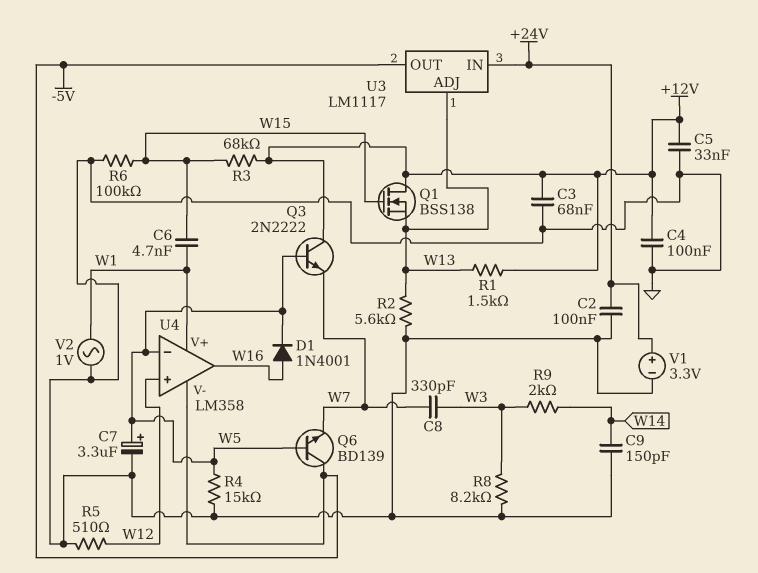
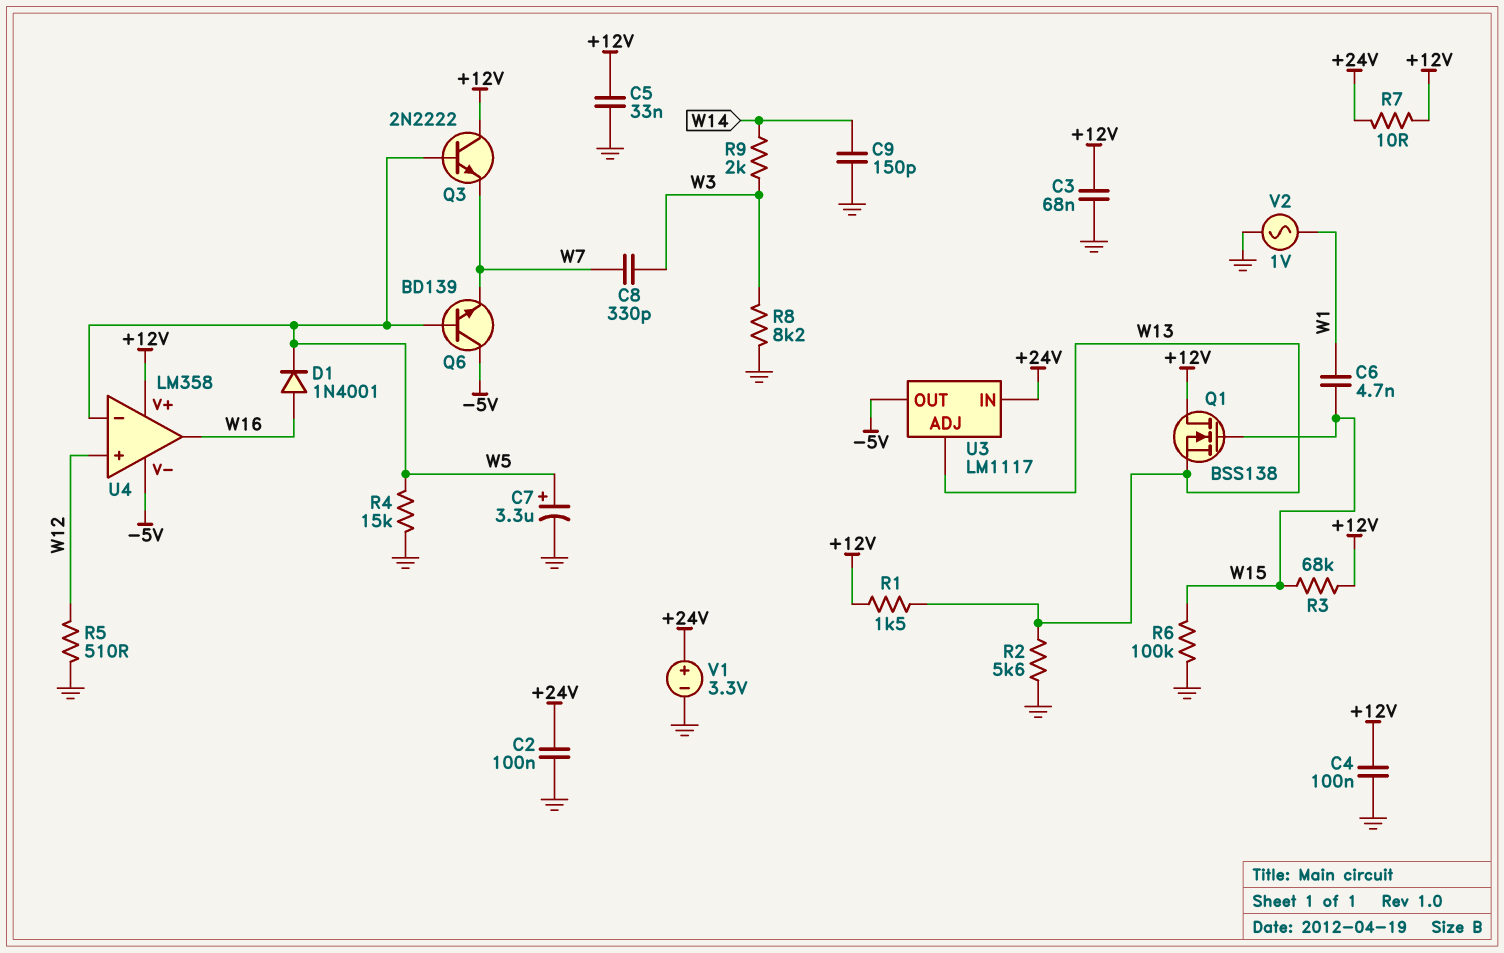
R7: none -> 10 (+12V, +24V)
U4 pin V+: W1 -> +12V

